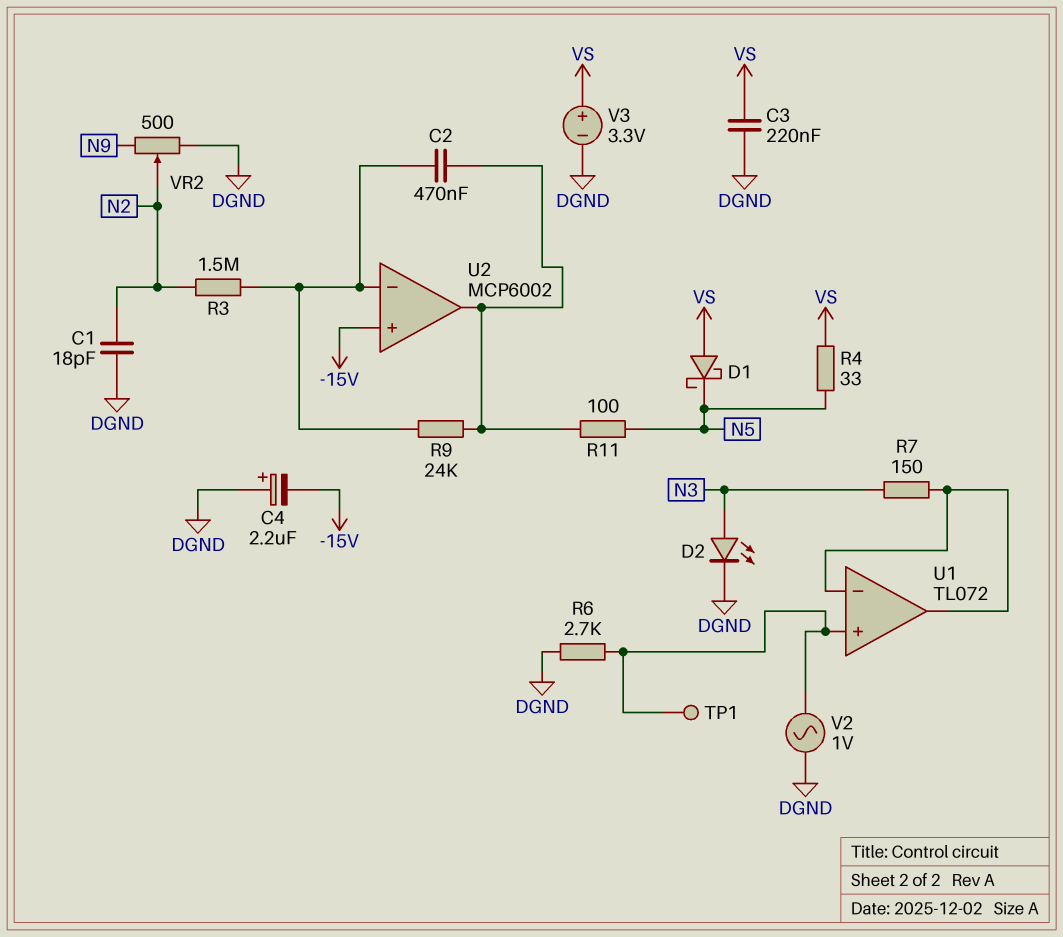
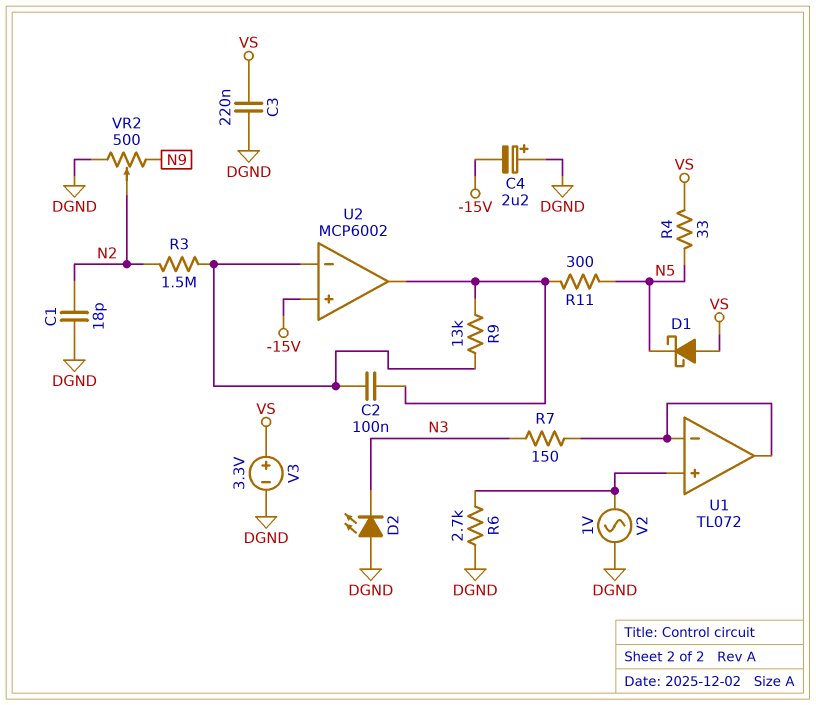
C2: 470nF (U2/in-, U2/out) -> 100nF (U2/in-, U2/out)
D2: LED (A N3, K DGND) -> LED (A DGND, K N3)
R9: 24k (U2/in-, U2/out) -> 13k (U2/in-, U2/out)
R11: 100 (N5, U2/out) -> 300 (N5, U2/out)
TP1: test point (U1/in+) -> none

